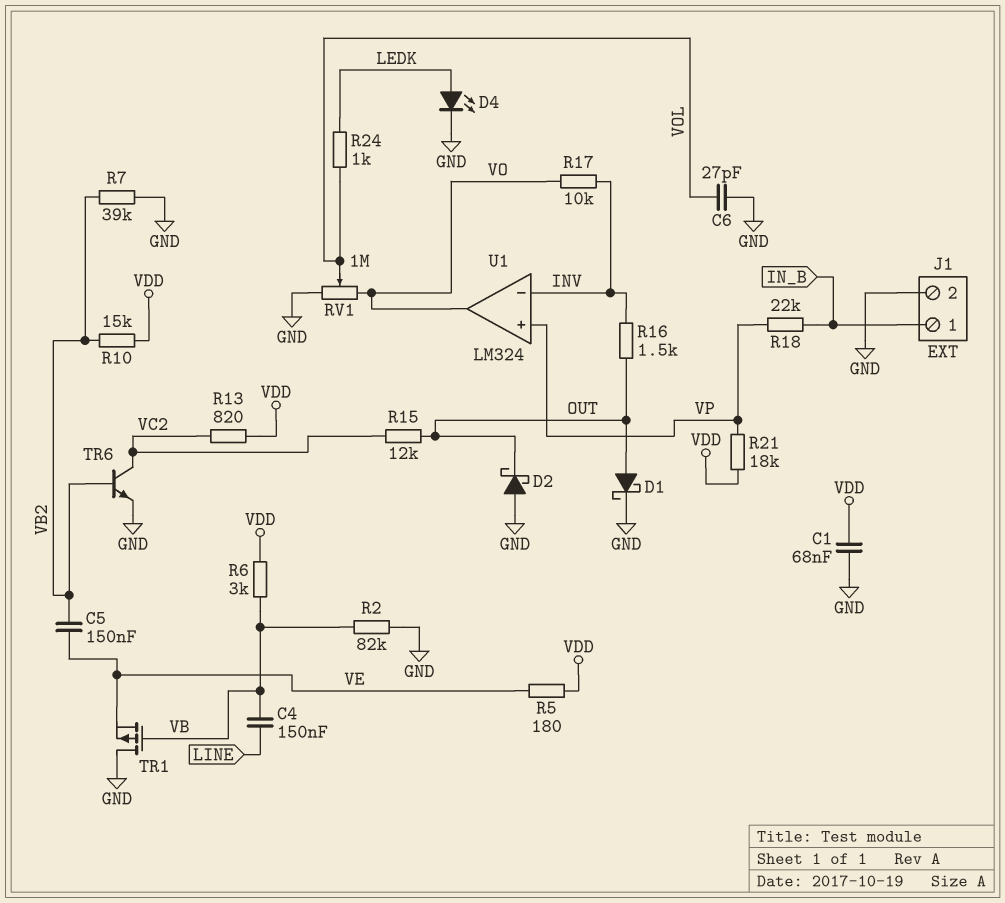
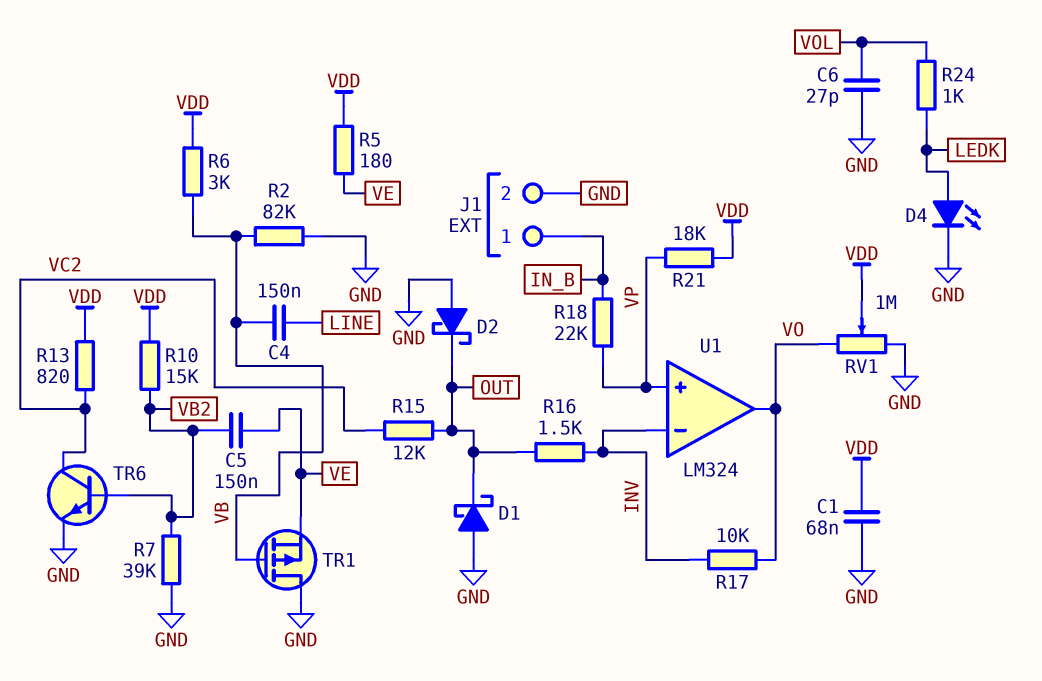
D1: schottky (A OUT, K GND) -> schottky (A GND, K OUT)
RV1: 1M (GND, VO, wiper VOL) -> 1M (GND, VO, wiper VDD)

